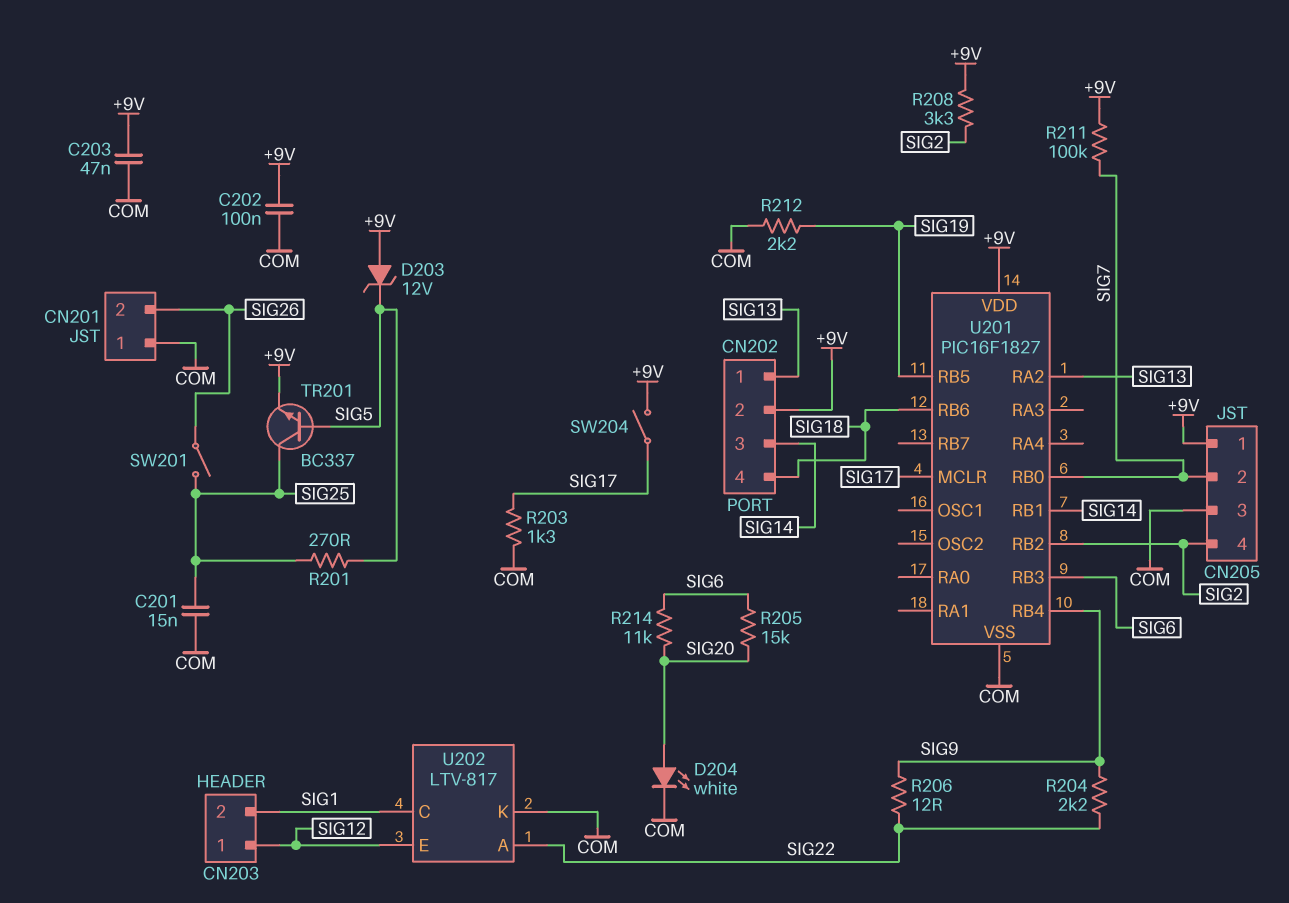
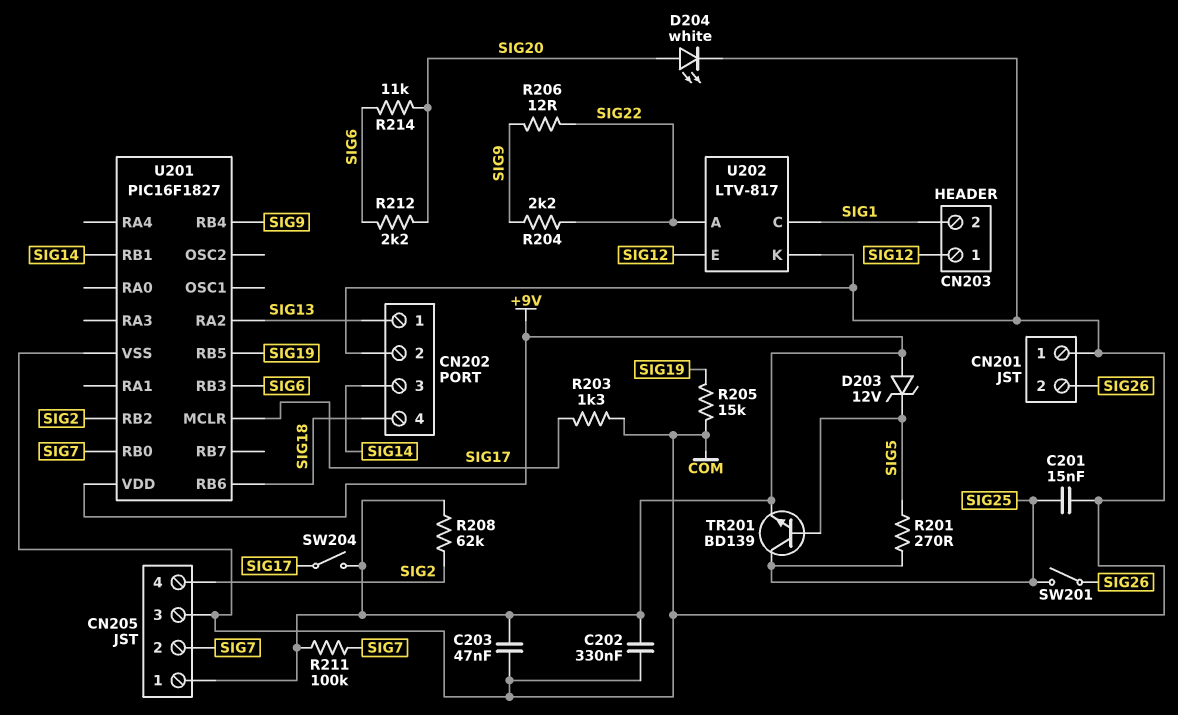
C202: 100nF (+9V, COM) -> 330nF (+9V, COM)
CN202 pin 2: +9V -> COM
R205: 15k (SIG6, SIG20) -> 15k (COM, SIG19)
R208: 3.3k (+9V, SIG2) -> 62k (+9V, SIG2)
R212: 2.2k (COM, SIG19) -> 2.2k (SIG6, SIG20)
TR201: NPN BC337 (B SIG5, C SIG25, E +9V) -> NPN BD139 (B SIG5, C SIG25, E +9V)

